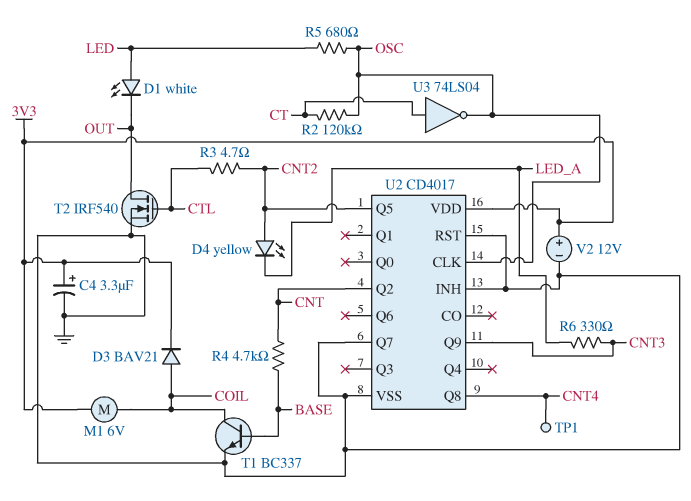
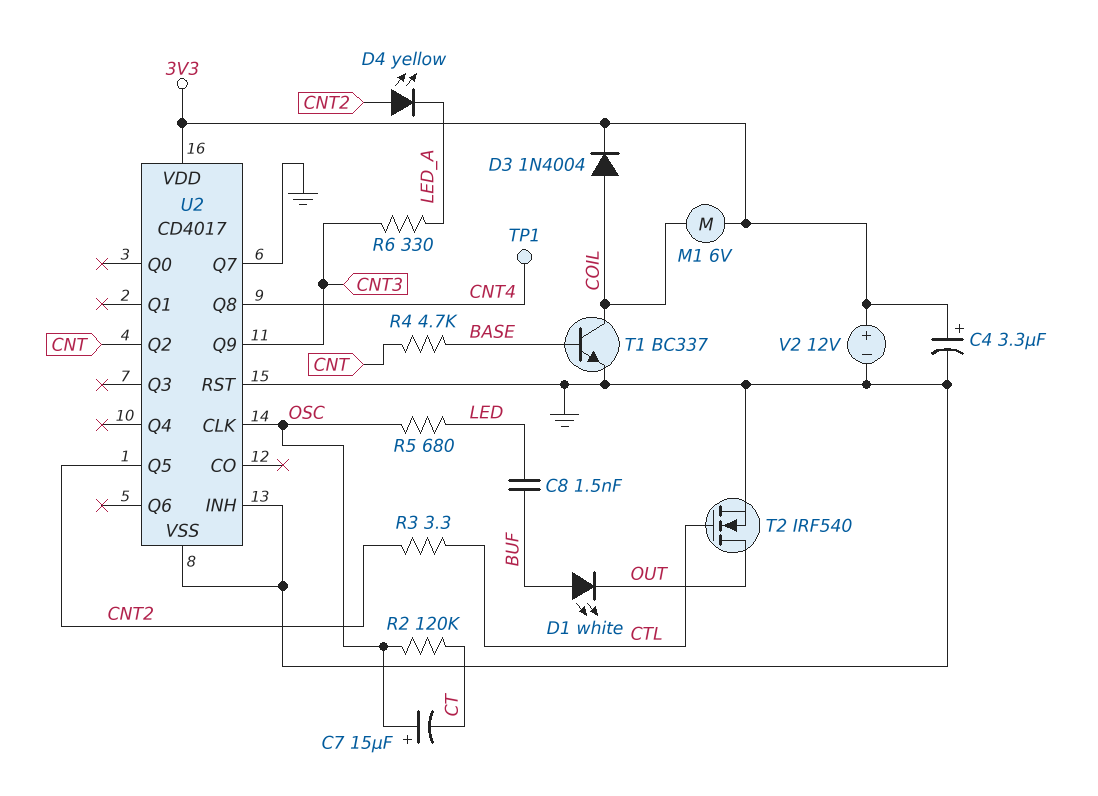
C7: none -> 15uF (plus OSC, minus CT)
C8: none -> 1.5nF (BUF, LED)
D1: LED white (A LED, K OUT) -> LED white (A BUF, K OUT)
D3: diode BAV21 (A COIL, K 3V3) -> diode 1N4004 (A COIL, K 3V3)
R3: 4.7 (CNT2, CTL) -> 3.3 (CNT2, CTL)
U3: NOT 74LS04 (in CT, out OSC) -> none

